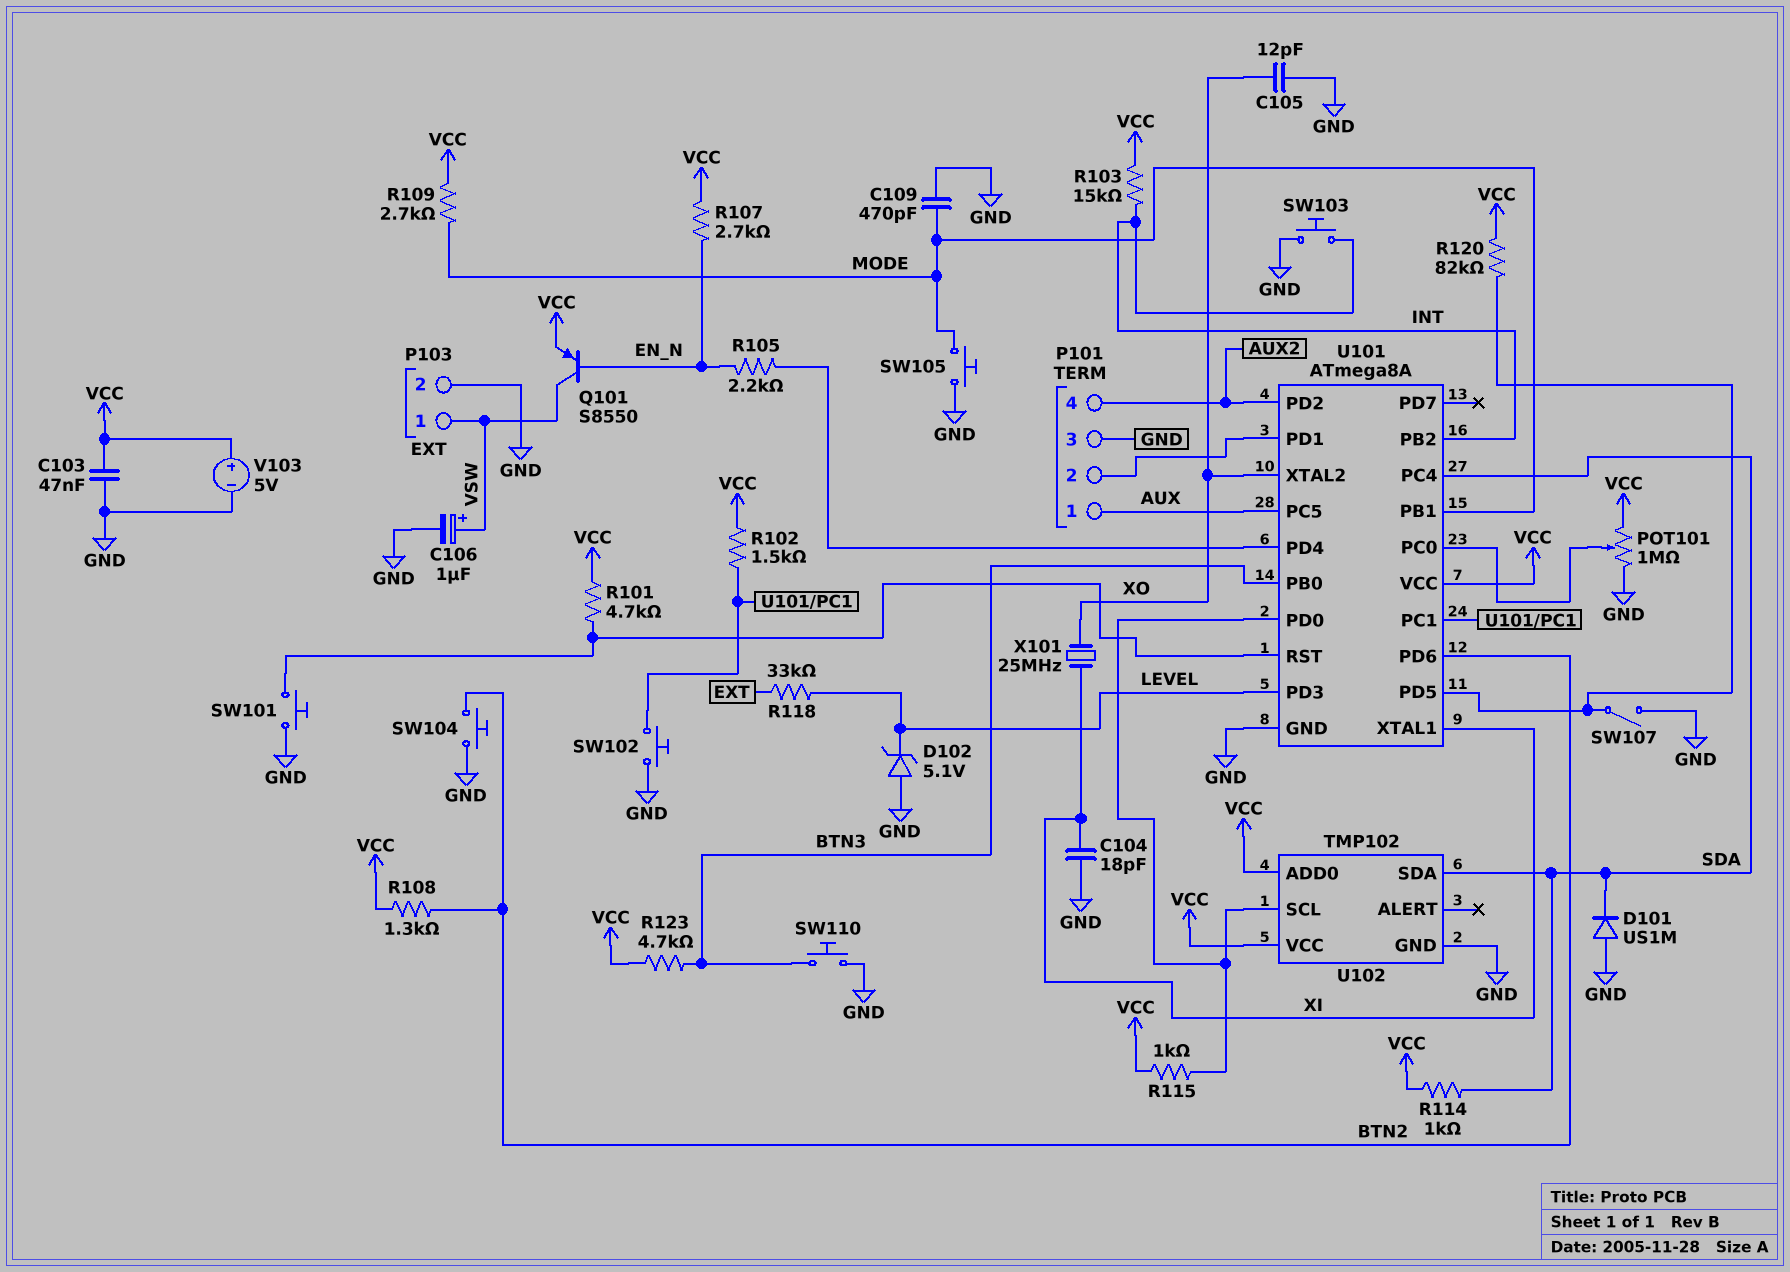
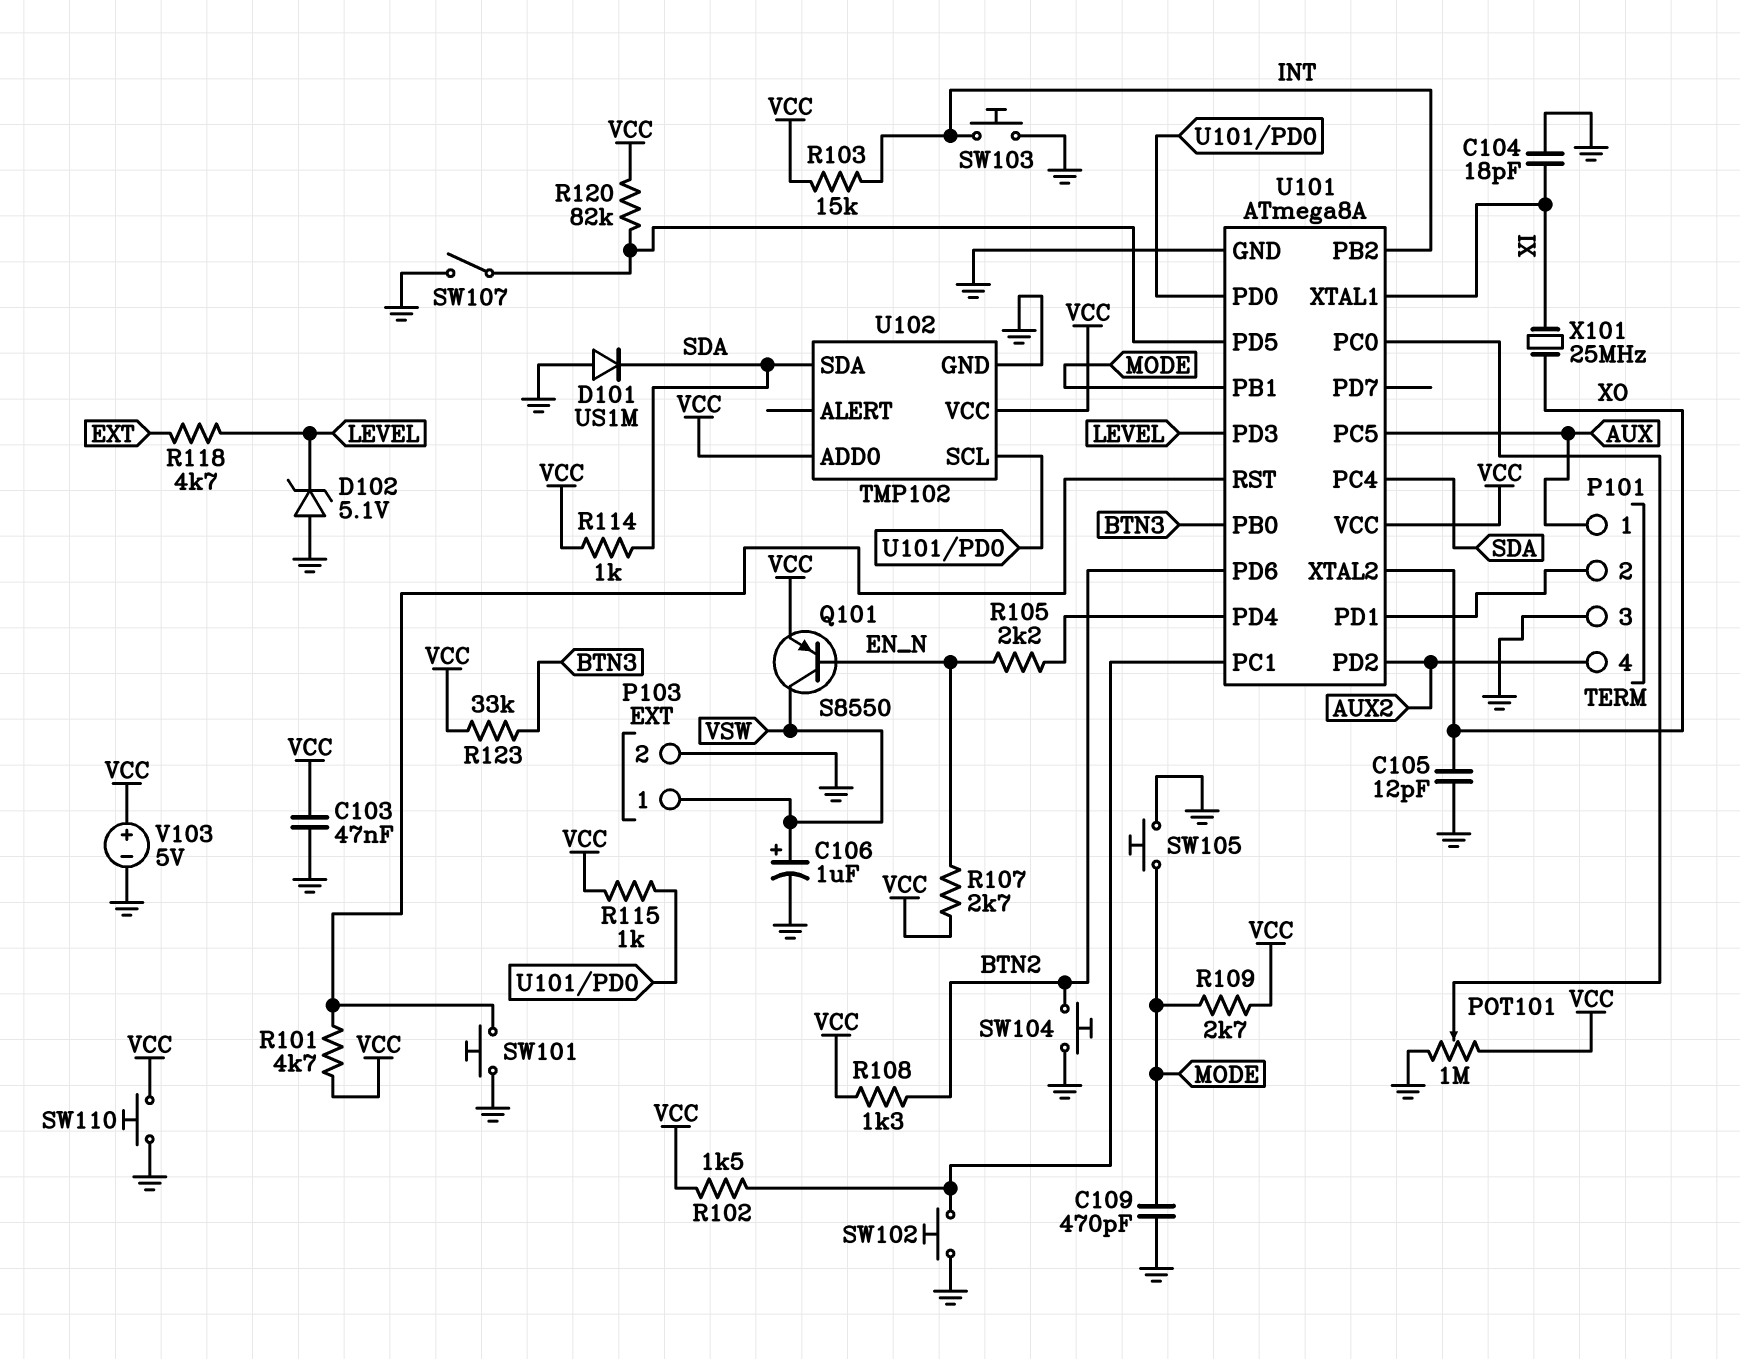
R118: 33k (EXT, LEVEL) -> 4.7k (EXT, LEVEL)
R123: 4.7k (BTN3, VCC) -> 33k (BTN3, VCC)
SW110: button (BTN3, GND) -> button (GND, VCC)

